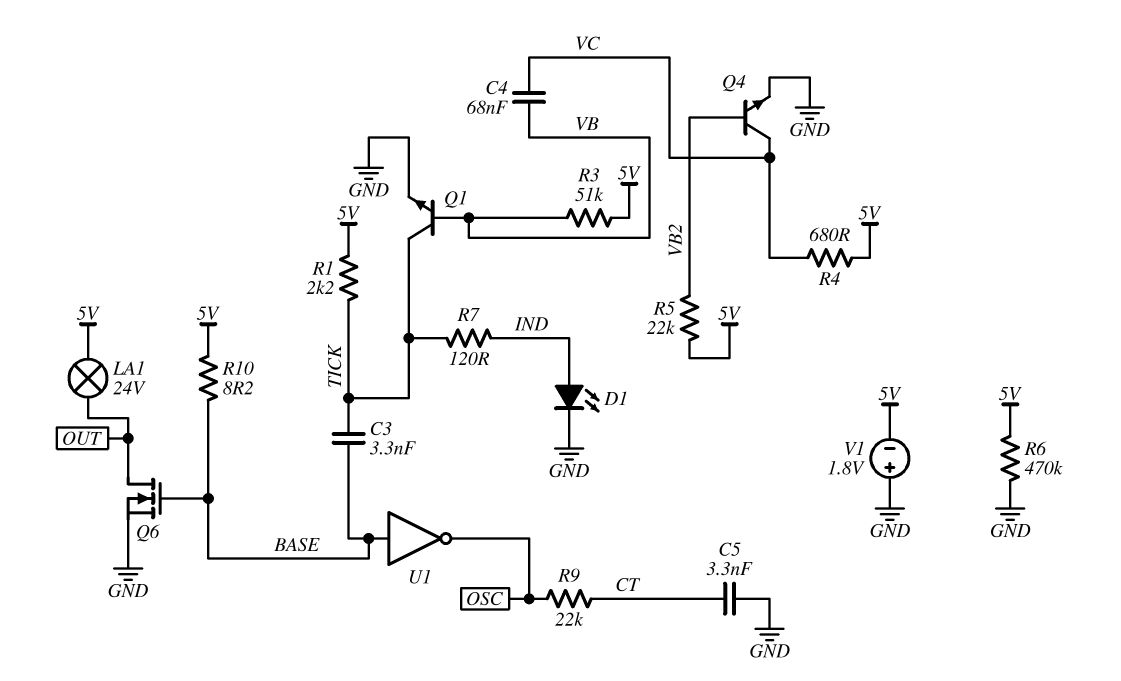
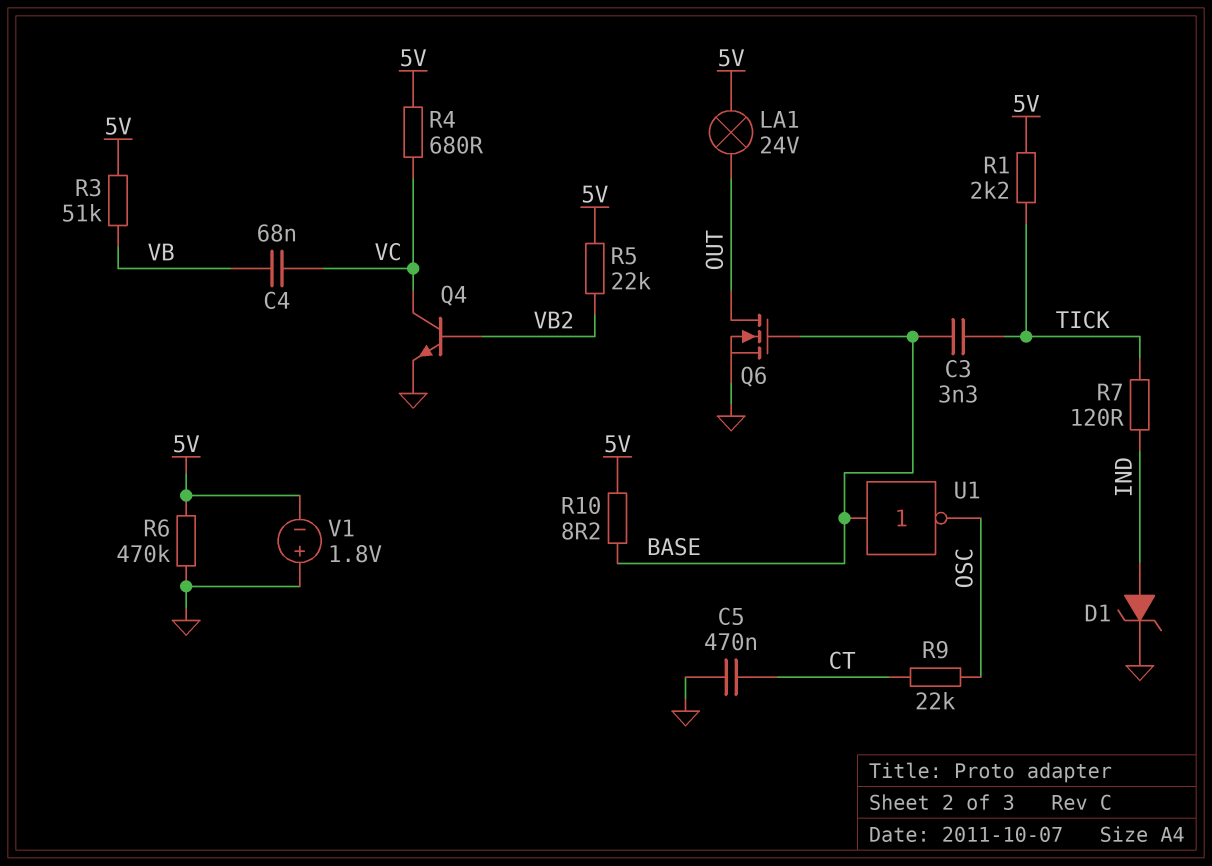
C5: 3.3nF (CT, GND) -> 470nF (CT, GND)
D1: LED (A IND, K GND) -> zener (A IND, K GND)
Q1: NPN (B VB, C TICK, E GND) -> none

